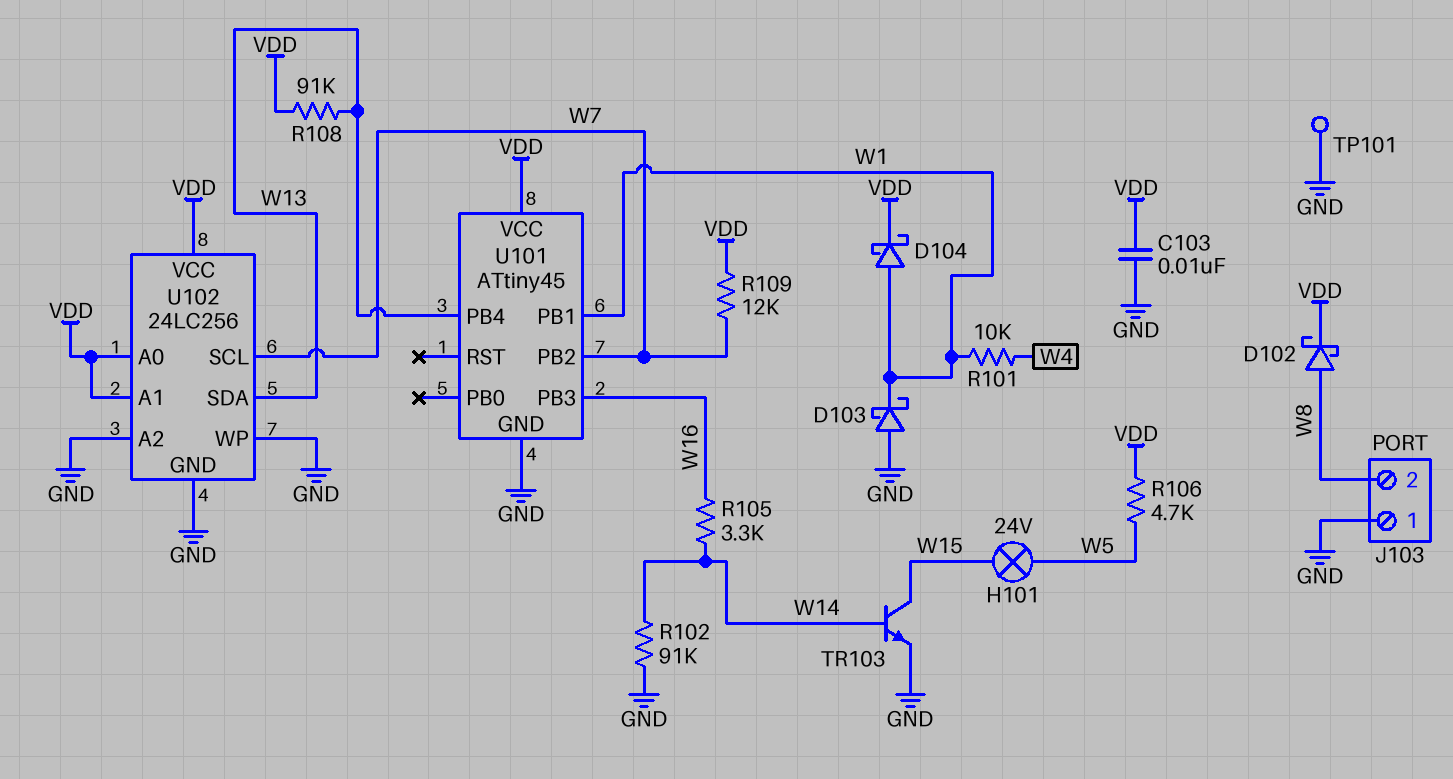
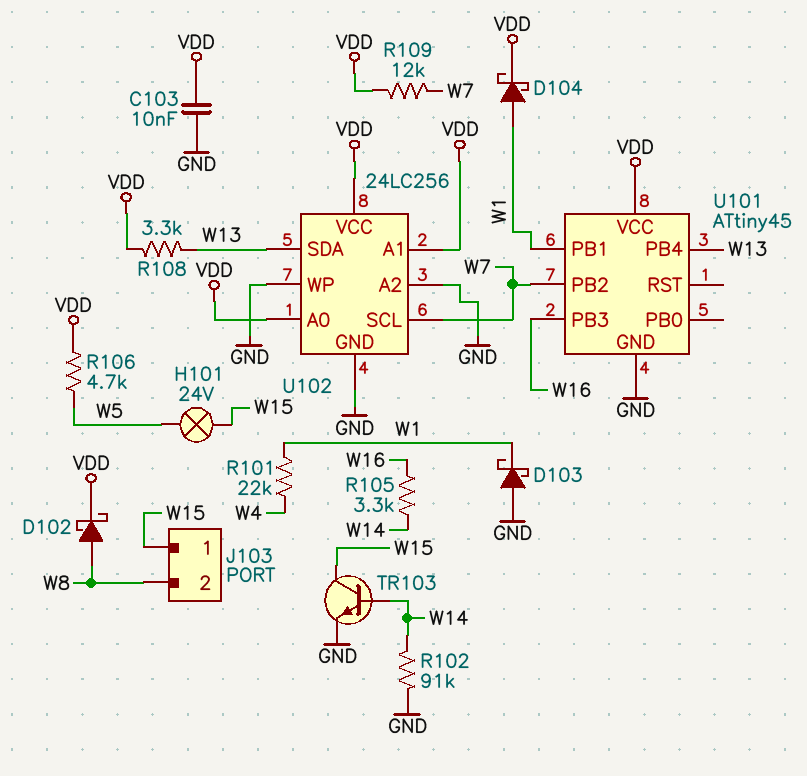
J103 pin 1: GND -> W15
R101: 10k (W1, W4) -> 22k (W1, W4)
R108: 91k (VDD, W13) -> 3.3k (VDD, W13)
TP101: test point (GND) -> none

